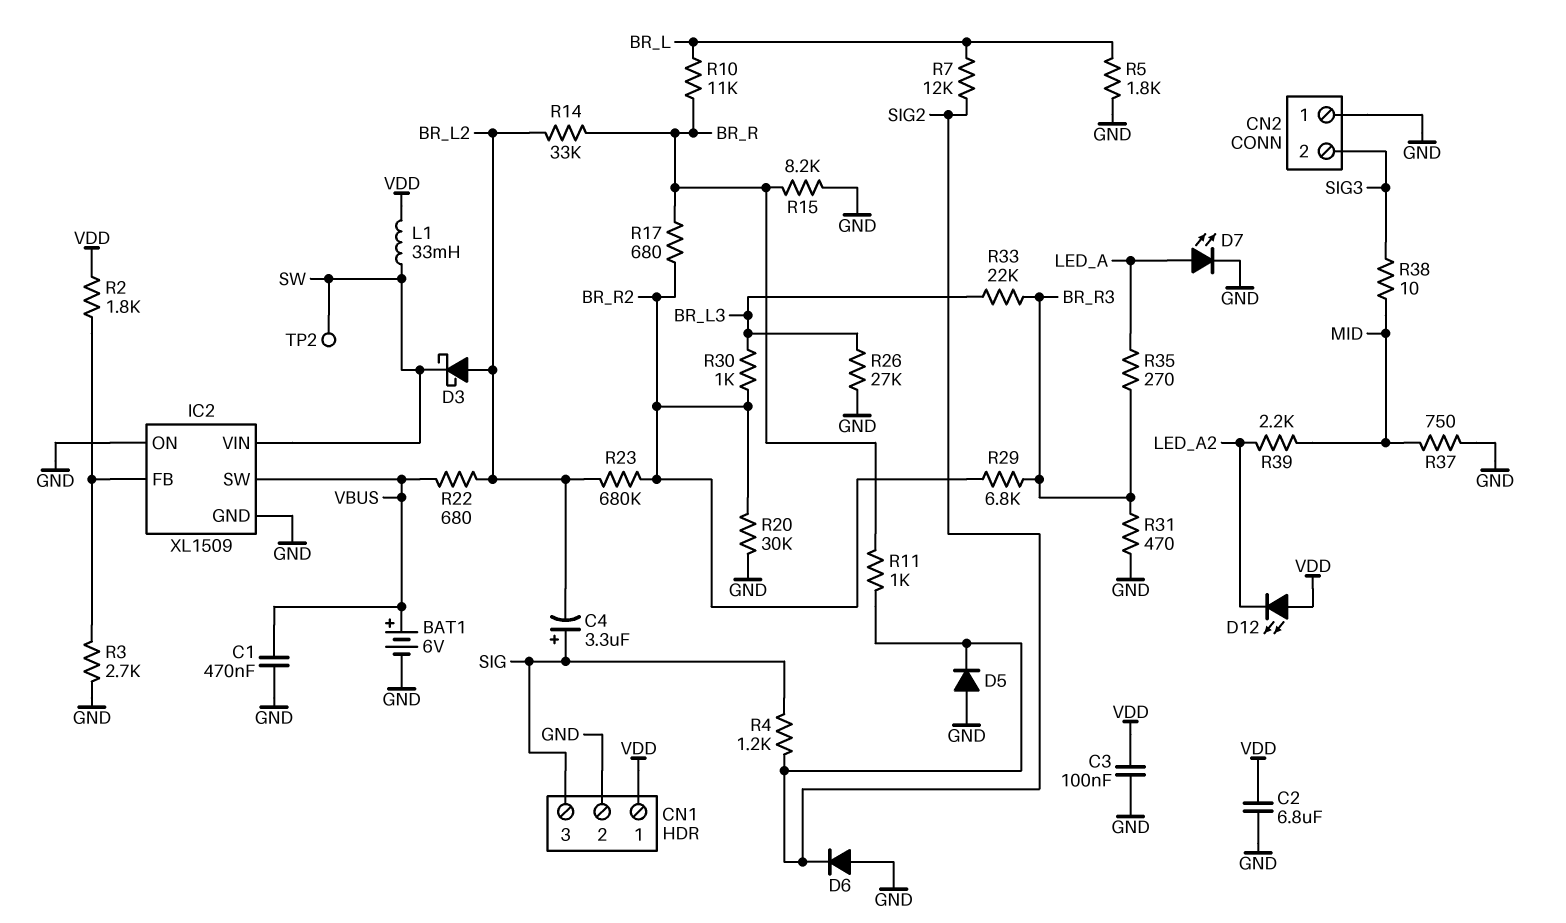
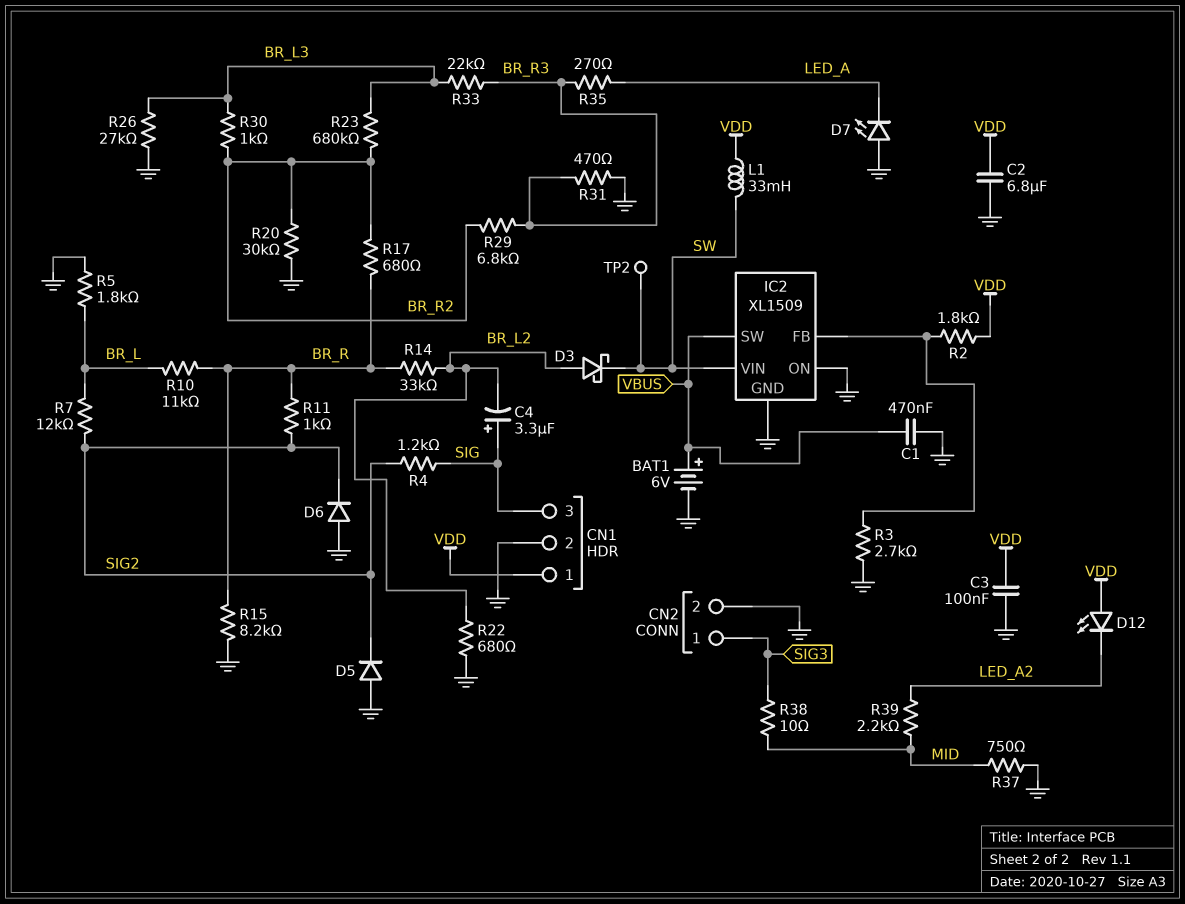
CN2 pin 1: GND -> SIG3
CN2 pin 2: SIG3 -> GND
D7: LED (A LED_A, K GND) -> LED (A GND, K LED_A)
R22: 680 (BR_L2, VBUS) -> 680 (BR_L2, GND)
R23: 680k (BR_L2, BR_R2) -> 680k (BR_L3, BR_R2)

